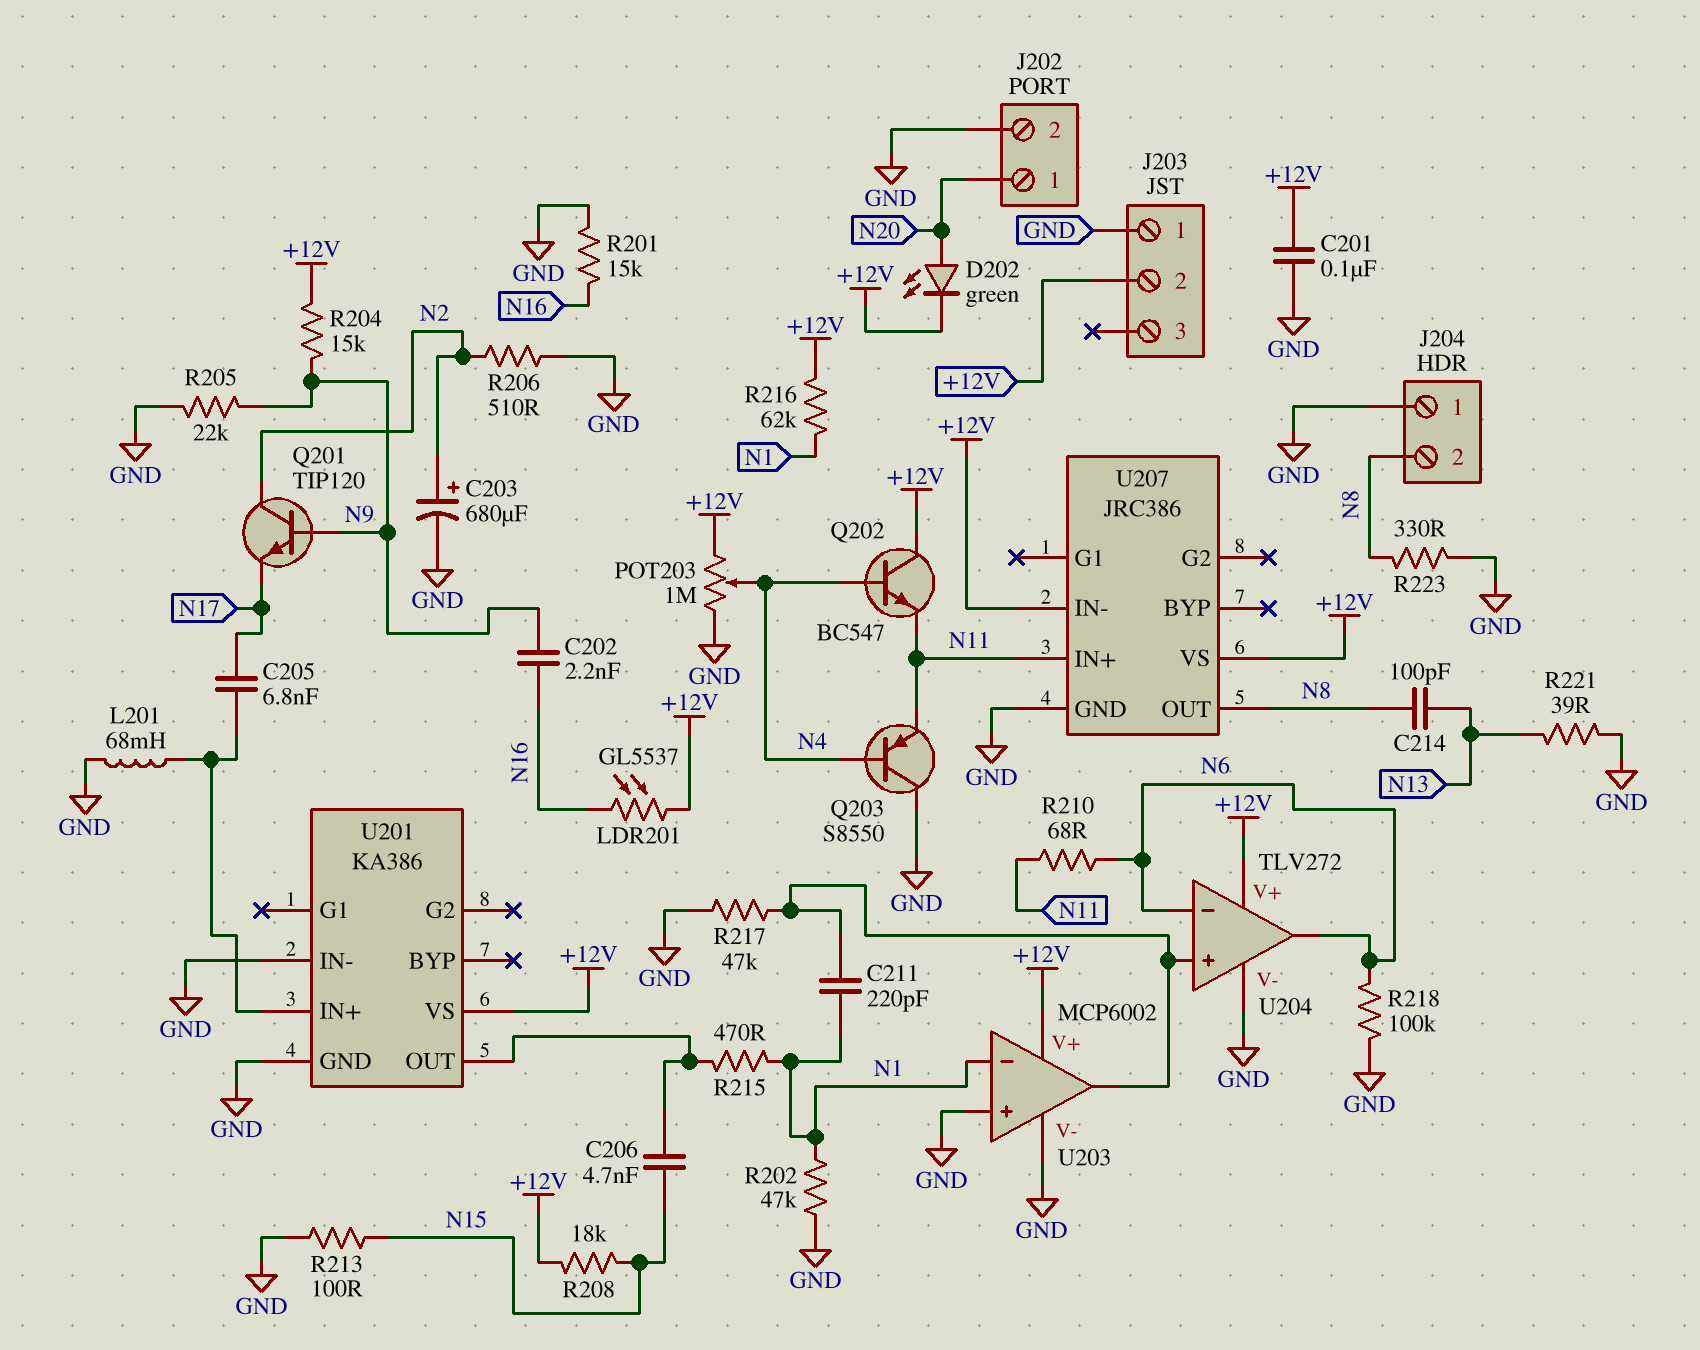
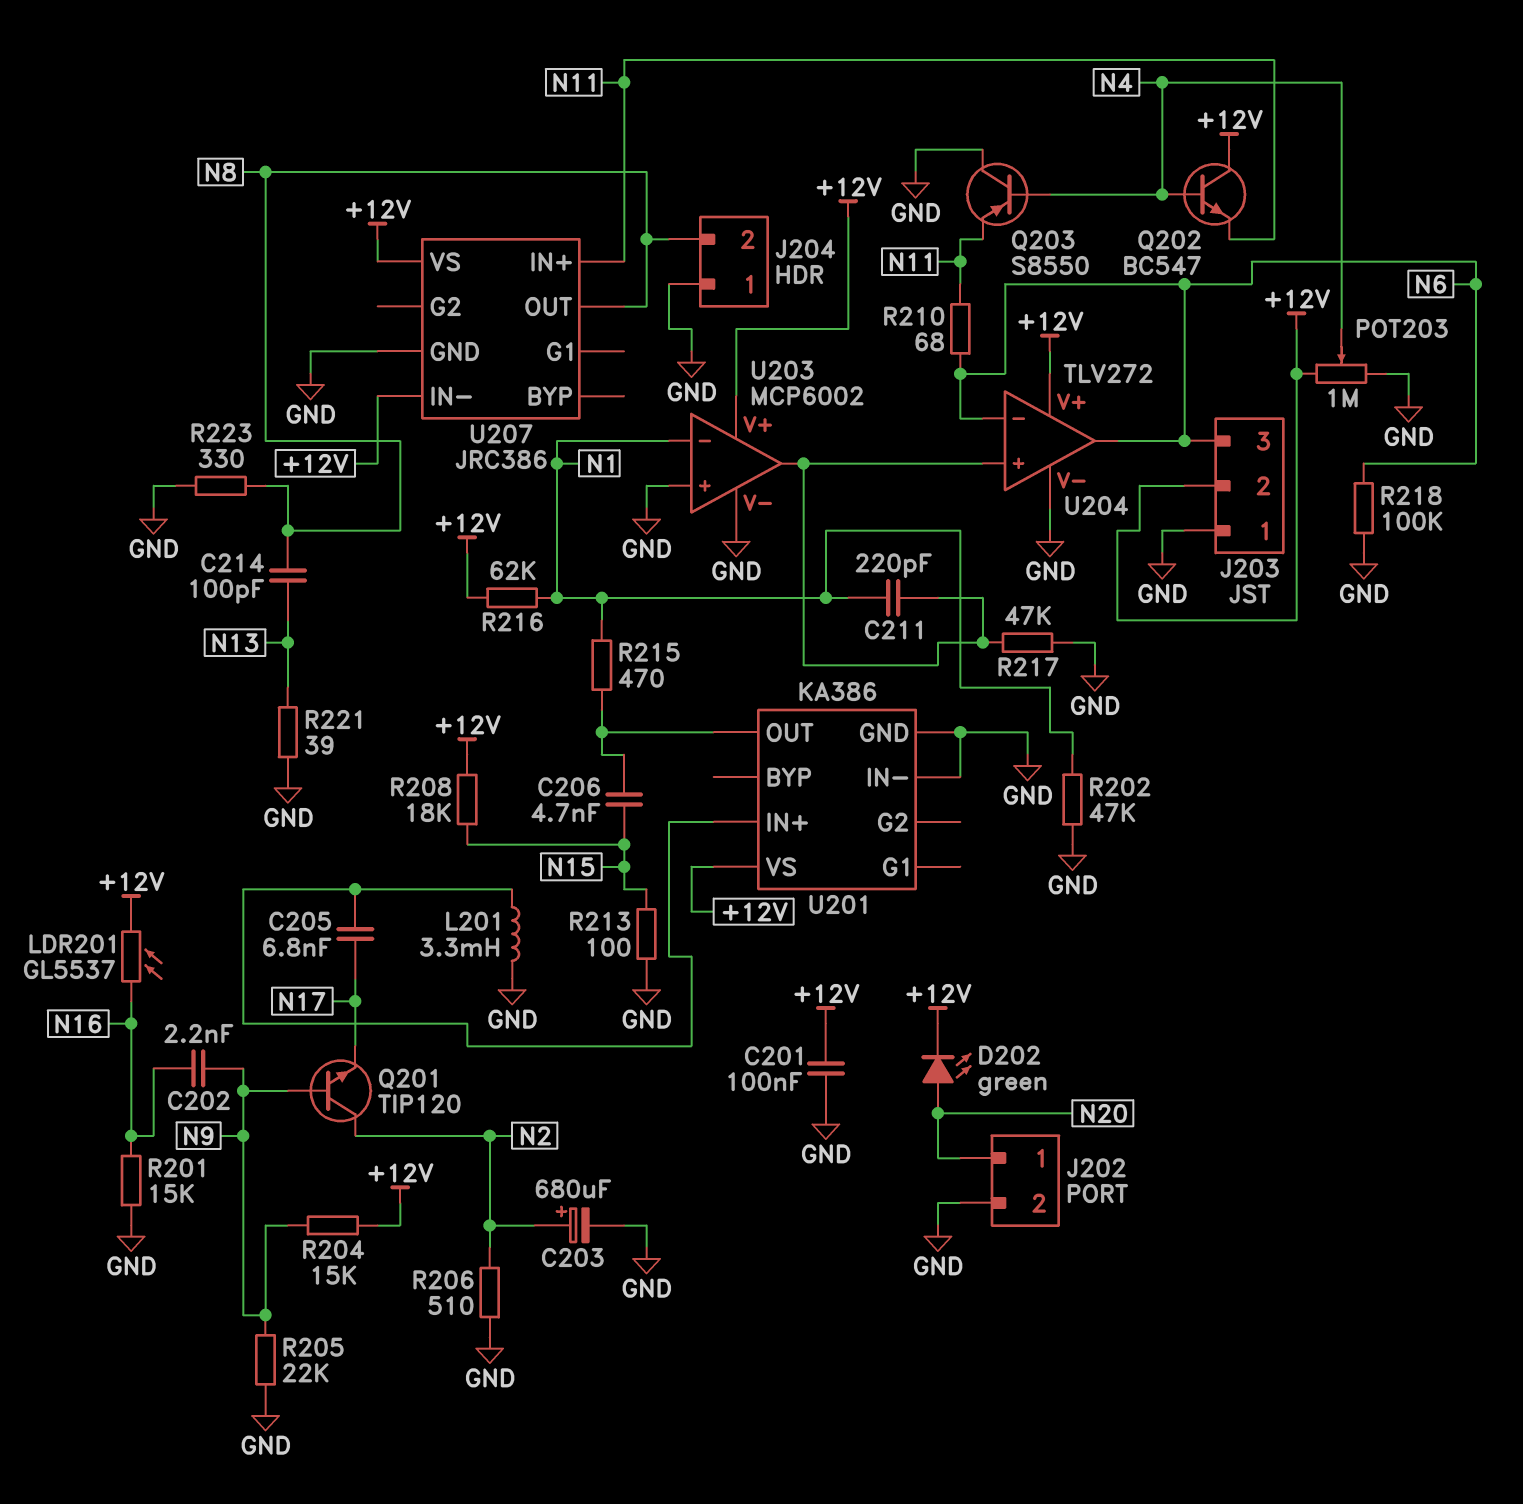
J203 pin 3: none -> N6
L201: 68mH (GND, U201/IN+) -> 3.3mH (GND, U201/IN+)

